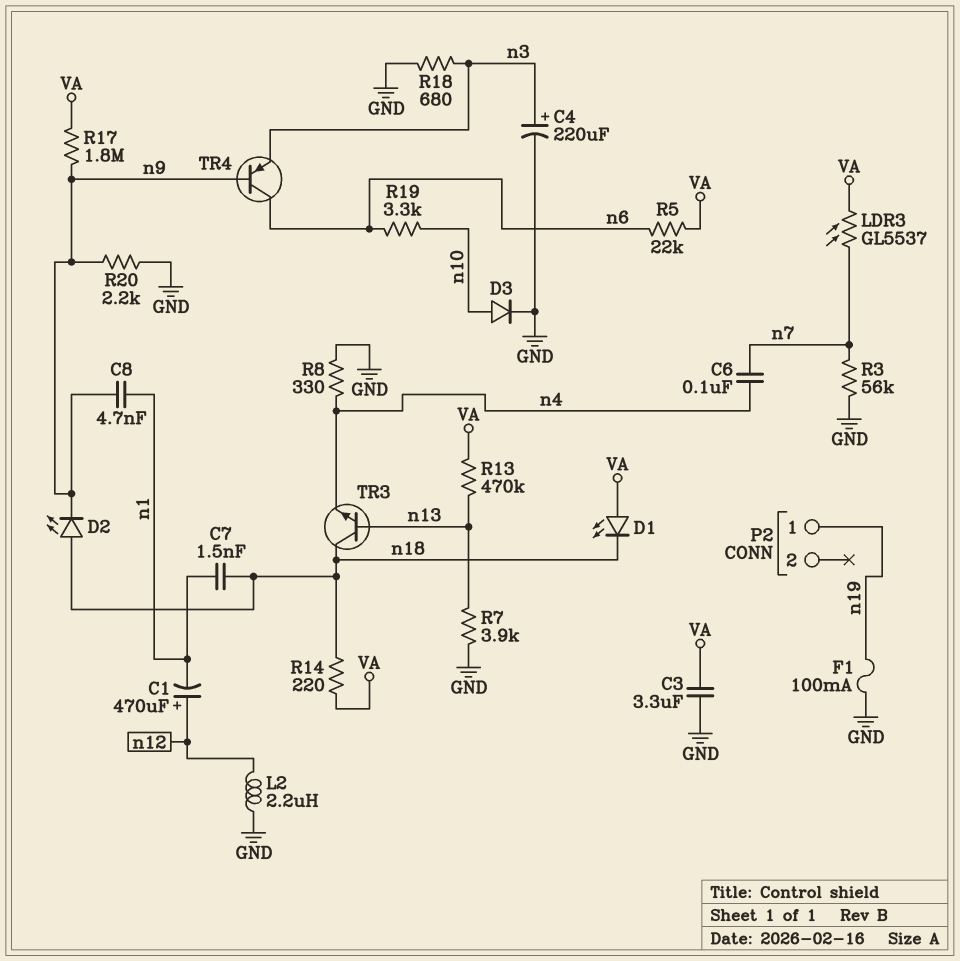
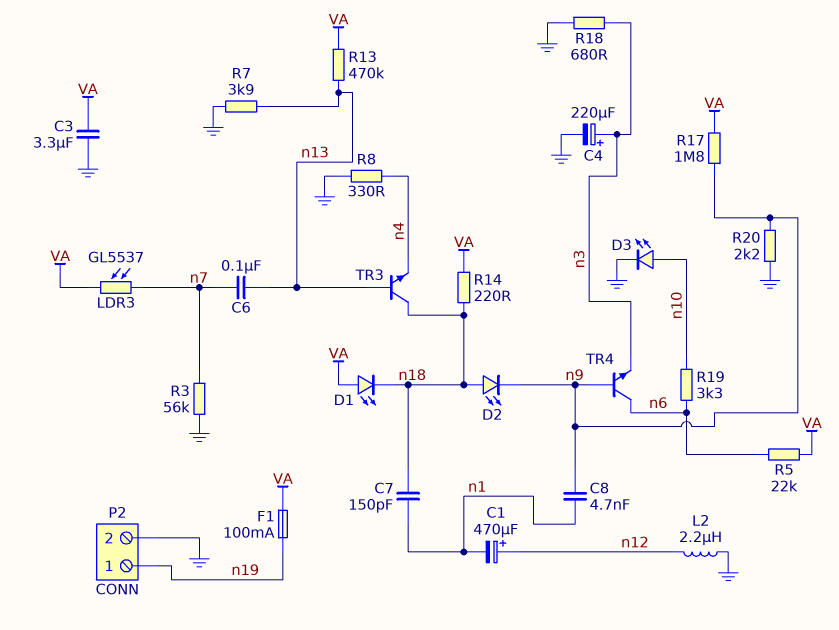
C6: 100nF (n4, n7) -> 100nF (n7, n13)
C7: 1.5nF (n1, n18) -> 150pF (n1, n18)
D3: diode (A n10, K GND) -> LED (A n10, K GND)
F1: 100mA (GND, n19) -> 100mA (VA, n19)
P2 pin 2: none -> GND
TR4: PNP (B n9, C n6, E n3) -> NPN (B n9, C n6, E n3)

